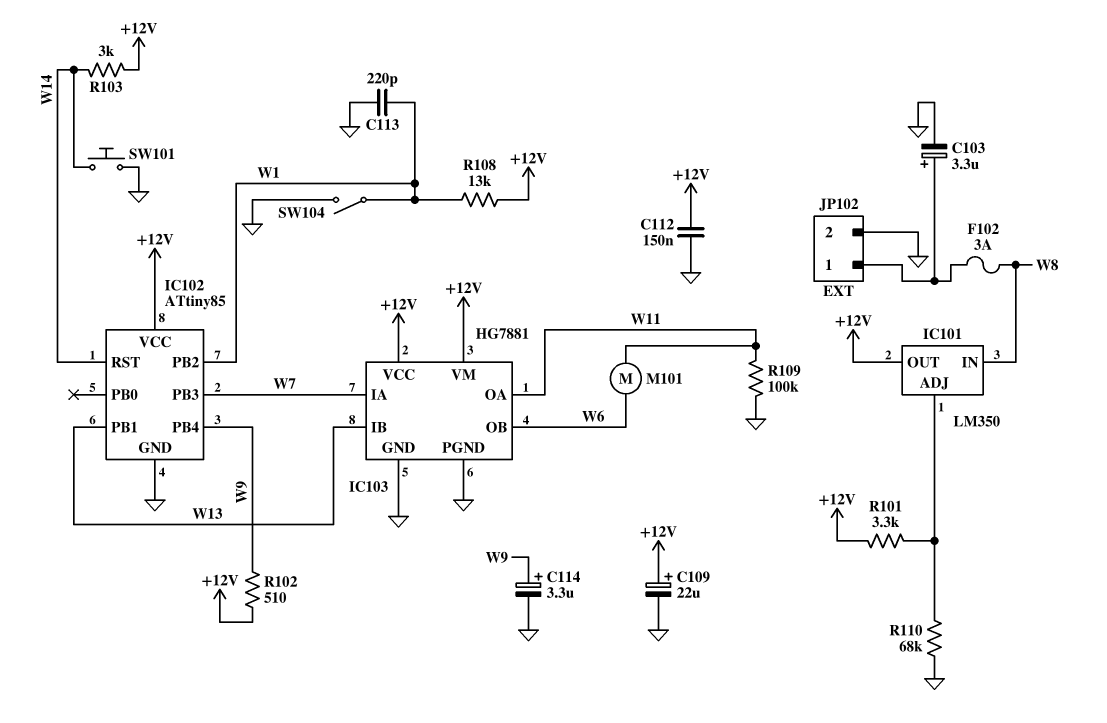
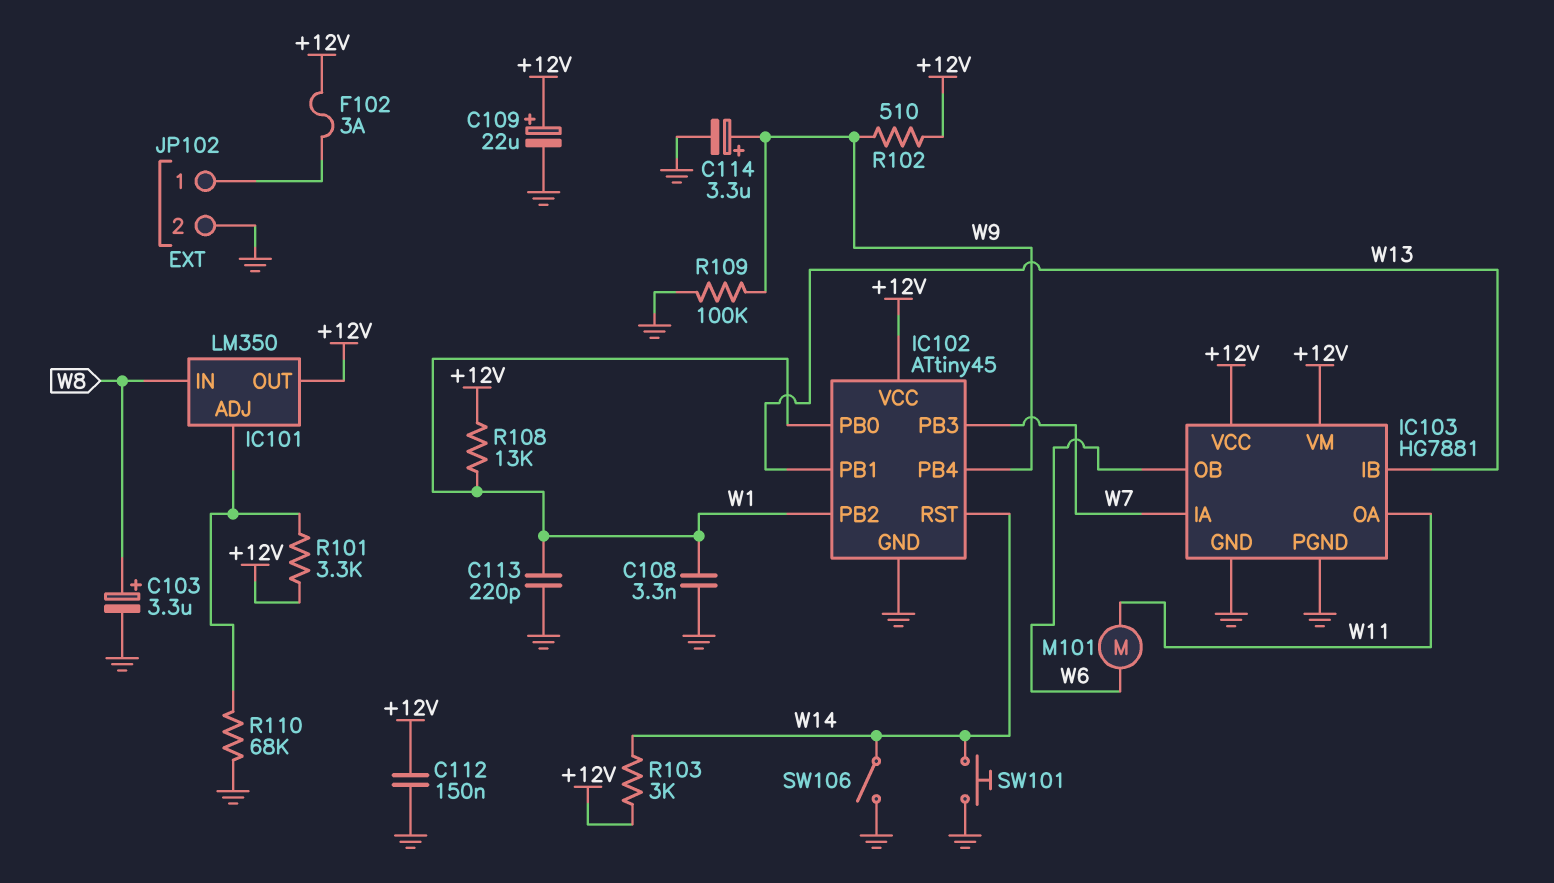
C103: 3.3uF (plus JP102/1, minus GND) -> 3.3uF (plus W8, minus GND)
C108: none -> 3.3nF (GND, W1)
F102: 3A (JP102/1, W8) -> 3A (+12V, JP102/1)
IC102: ATtiny85 -> ATtiny45
IC102 pin PB0: none -> W1
R109: 100k (GND, W11) -> 100k (GND, W9)
SW104: switch (GND, W1) -> none
SW106: none -> switch (GND, W14)

